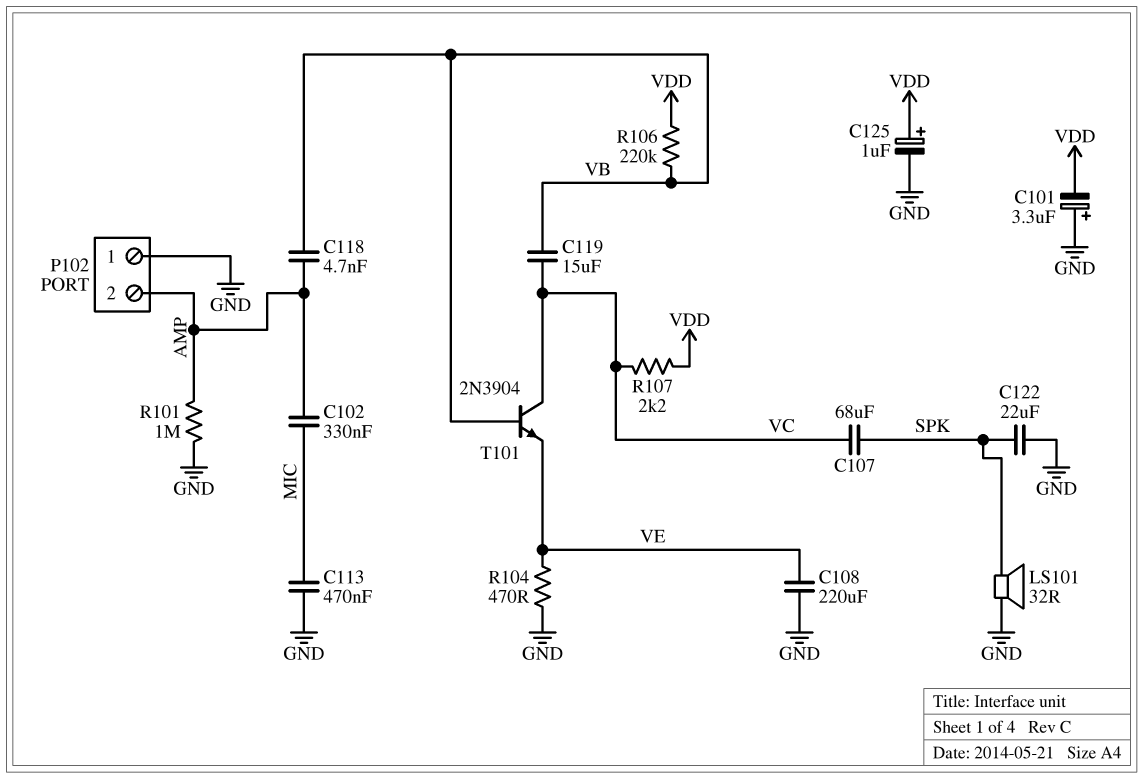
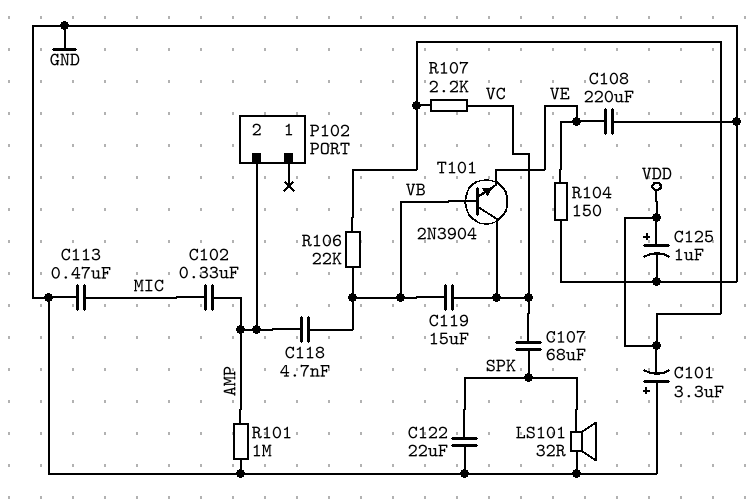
P102 pin 1: GND -> none
R104: 470 (GND, VE) -> 150 (GND, VE)
R106: 220k (VB, VDD) -> 22k (VB, VDD)

